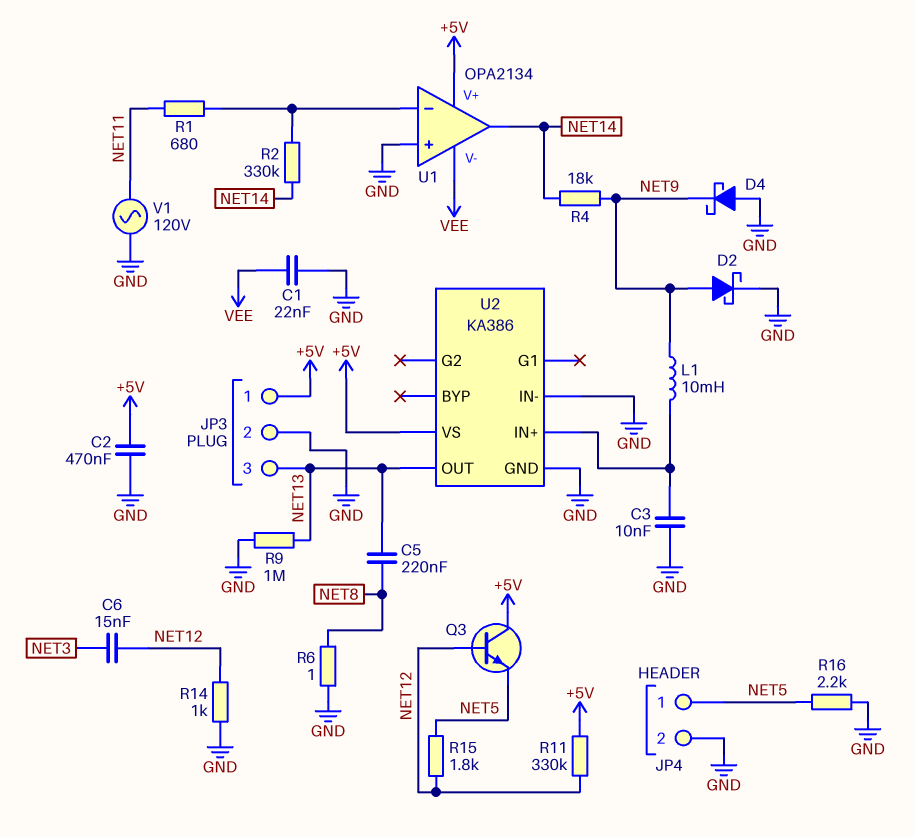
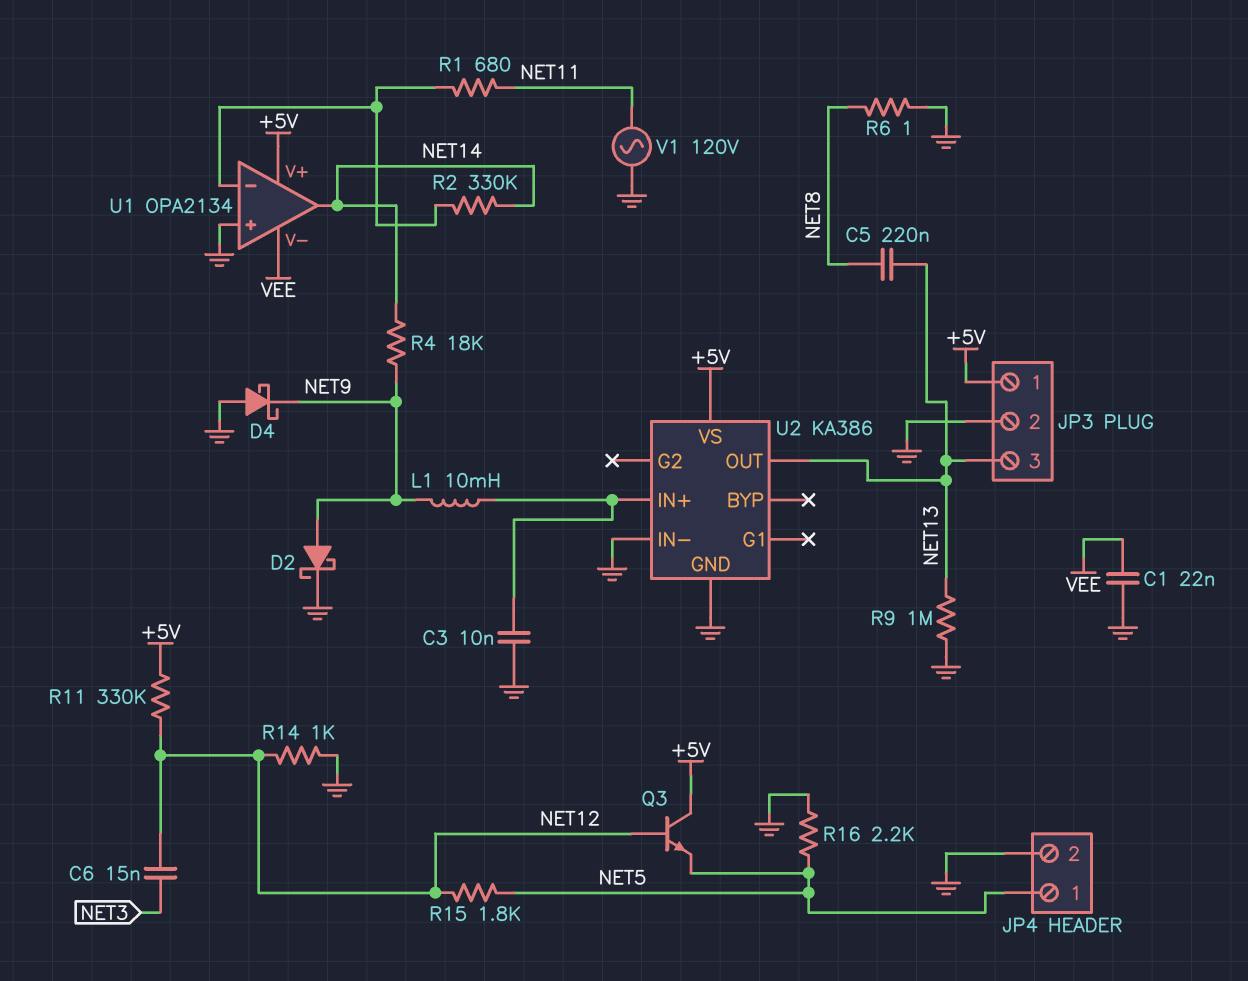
C2: 470nF (+5V, GND) -> none

